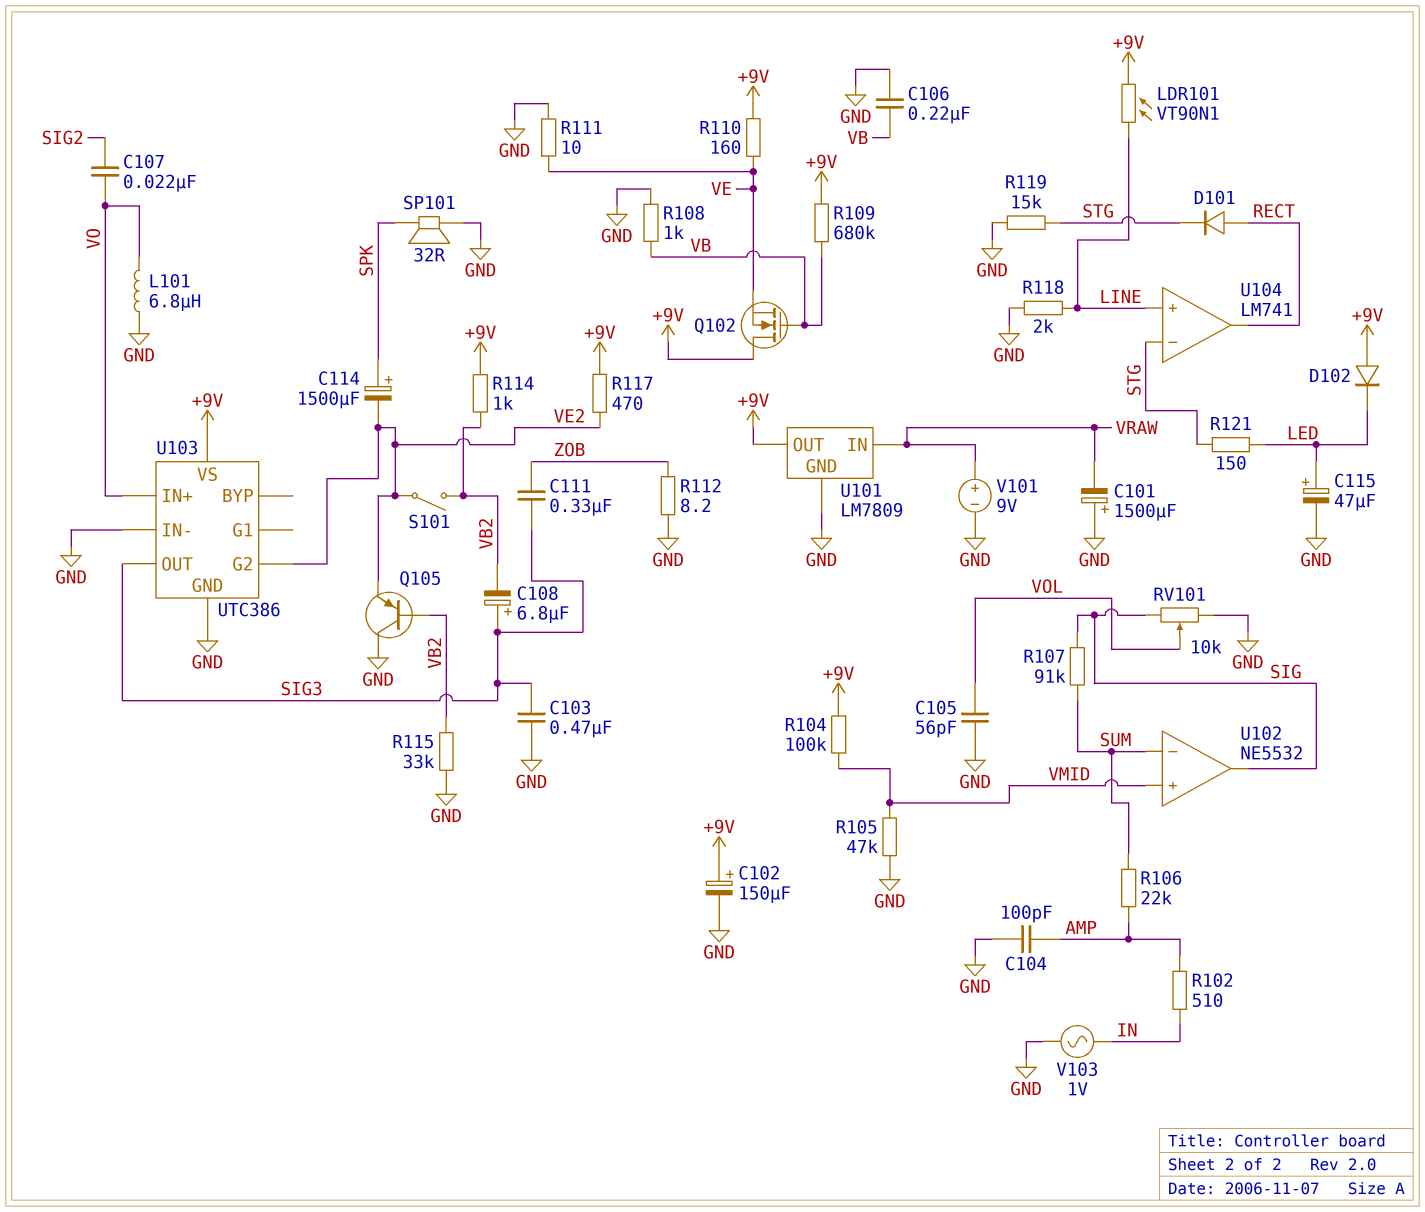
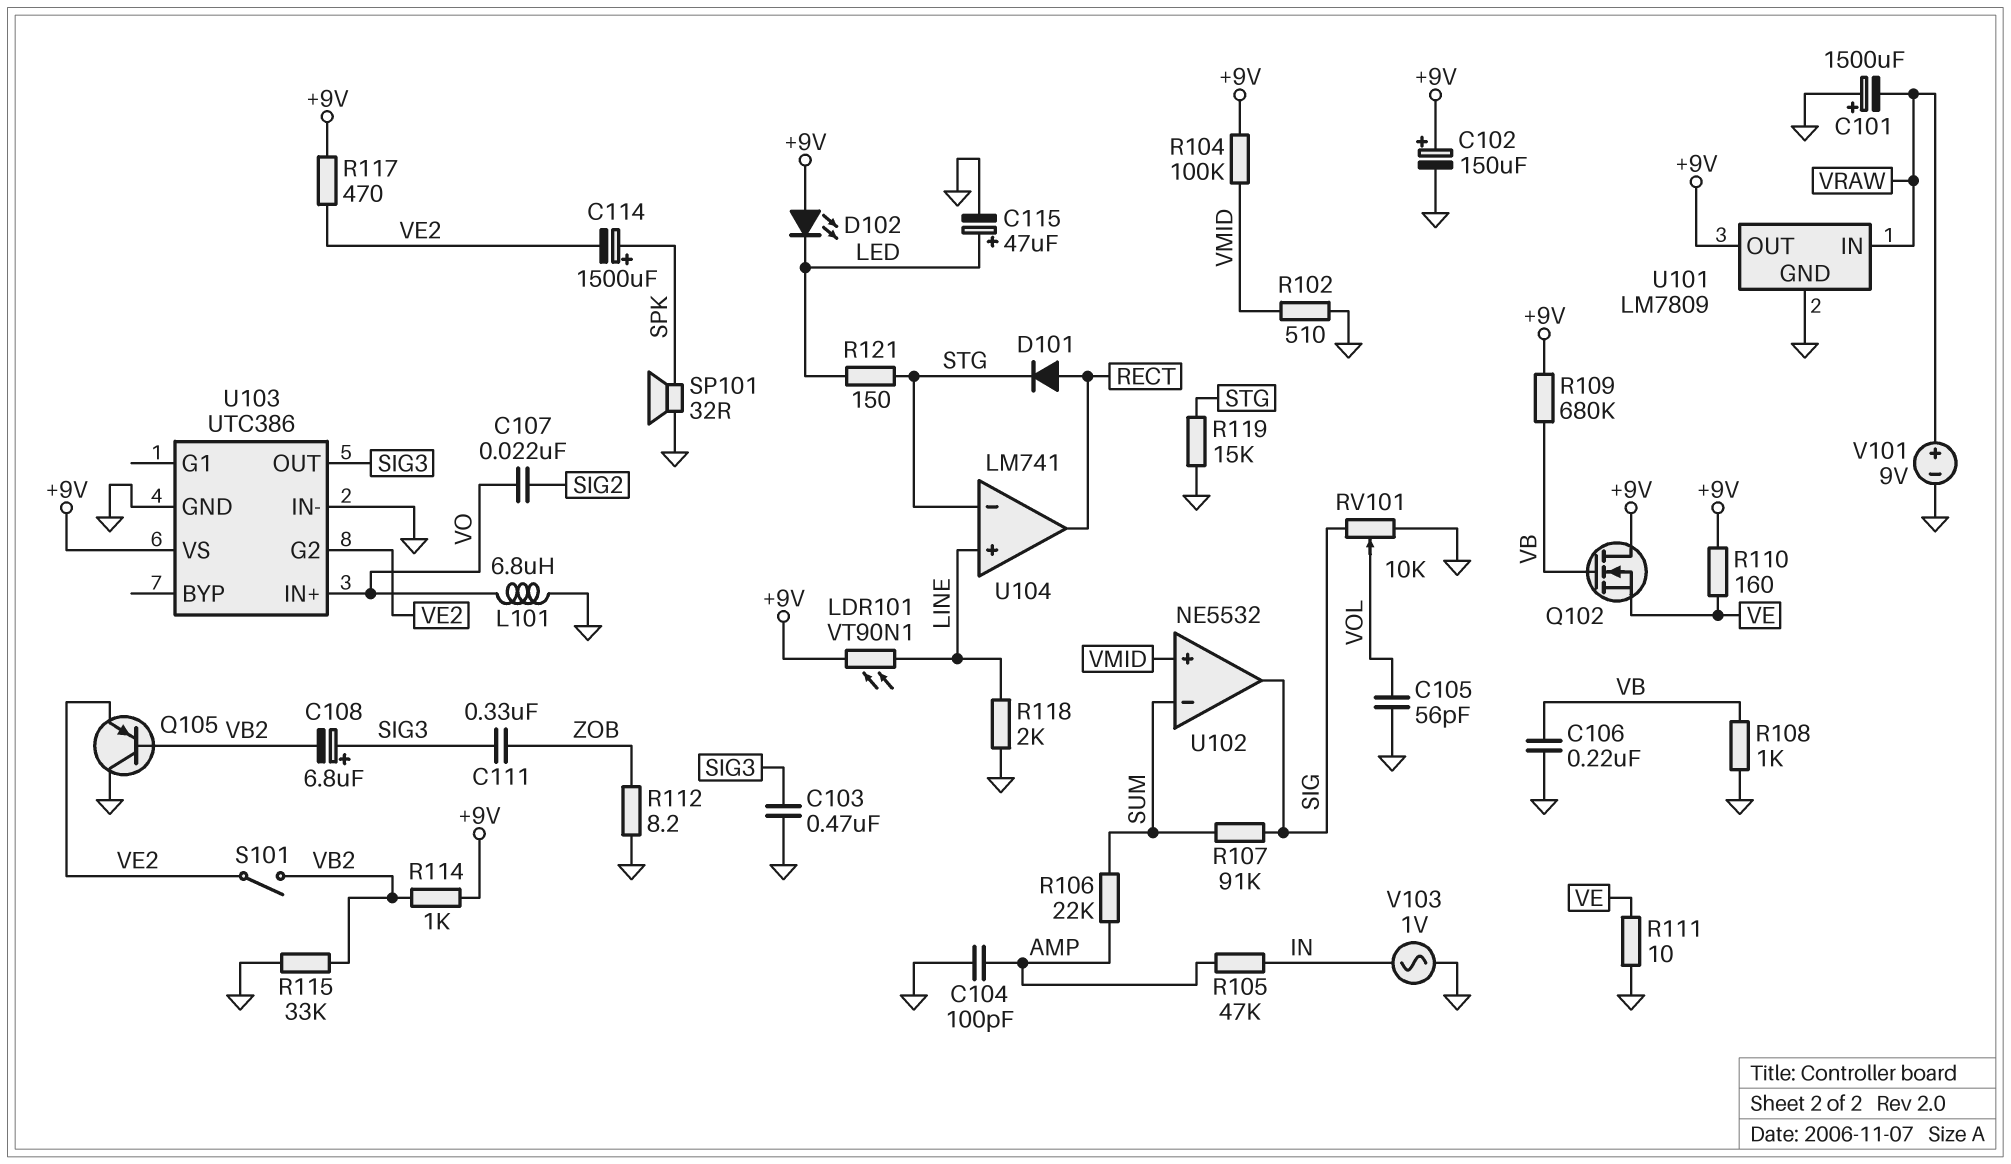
D102: diode (A +9V, K LED) -> LED (A +9V, K LED)
R102: 510 (AMP, IN) -> 510 (GND, VMID)
R105: 47k (GND, VMID) -> 47k (AMP, IN)

